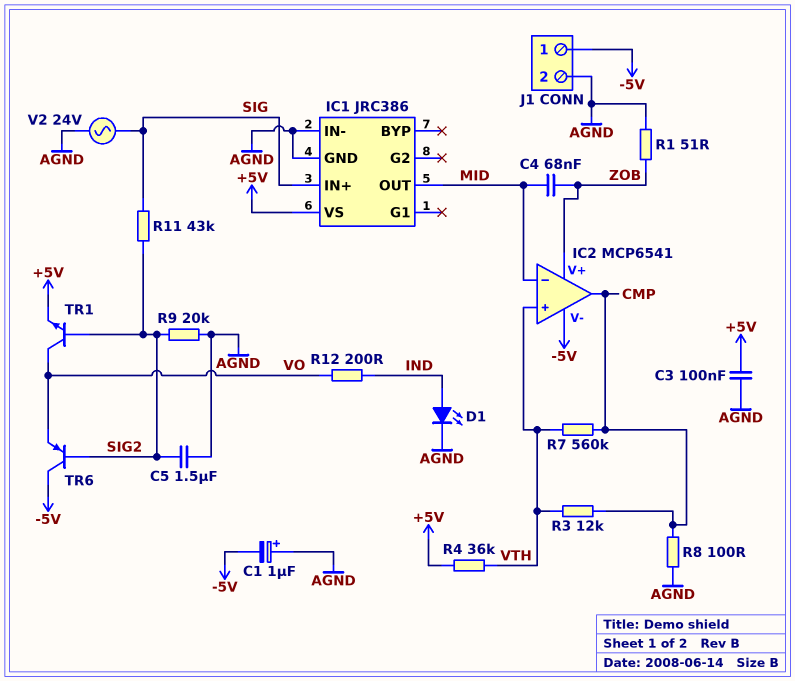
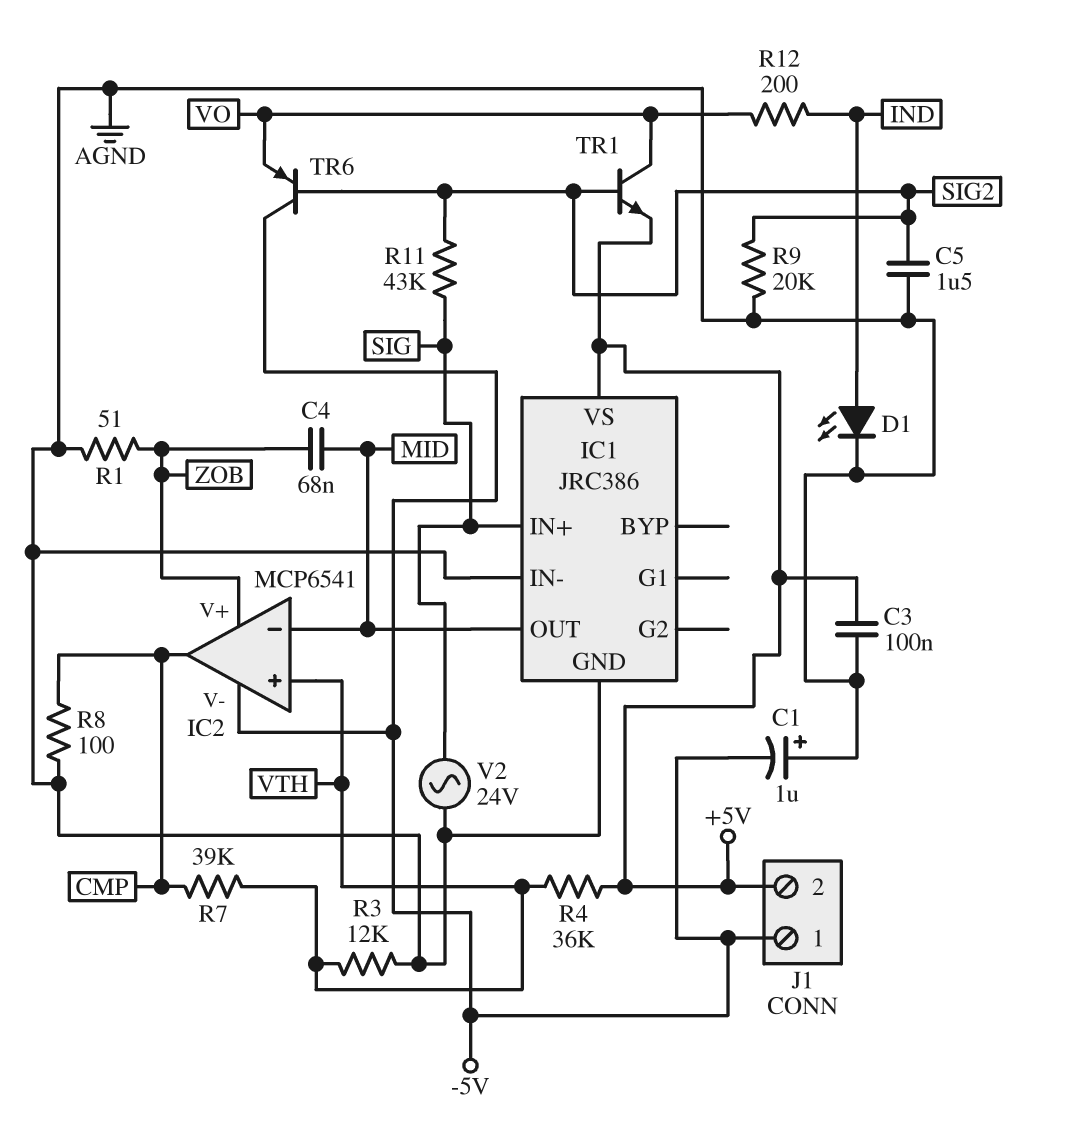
J1 pin 2: AGND -> +5V
R3: 12k (CMP, VTH) -> 12k (AGND, VTH)
R7: 560k (CMP, VTH) -> 39k (CMP, VTH)

